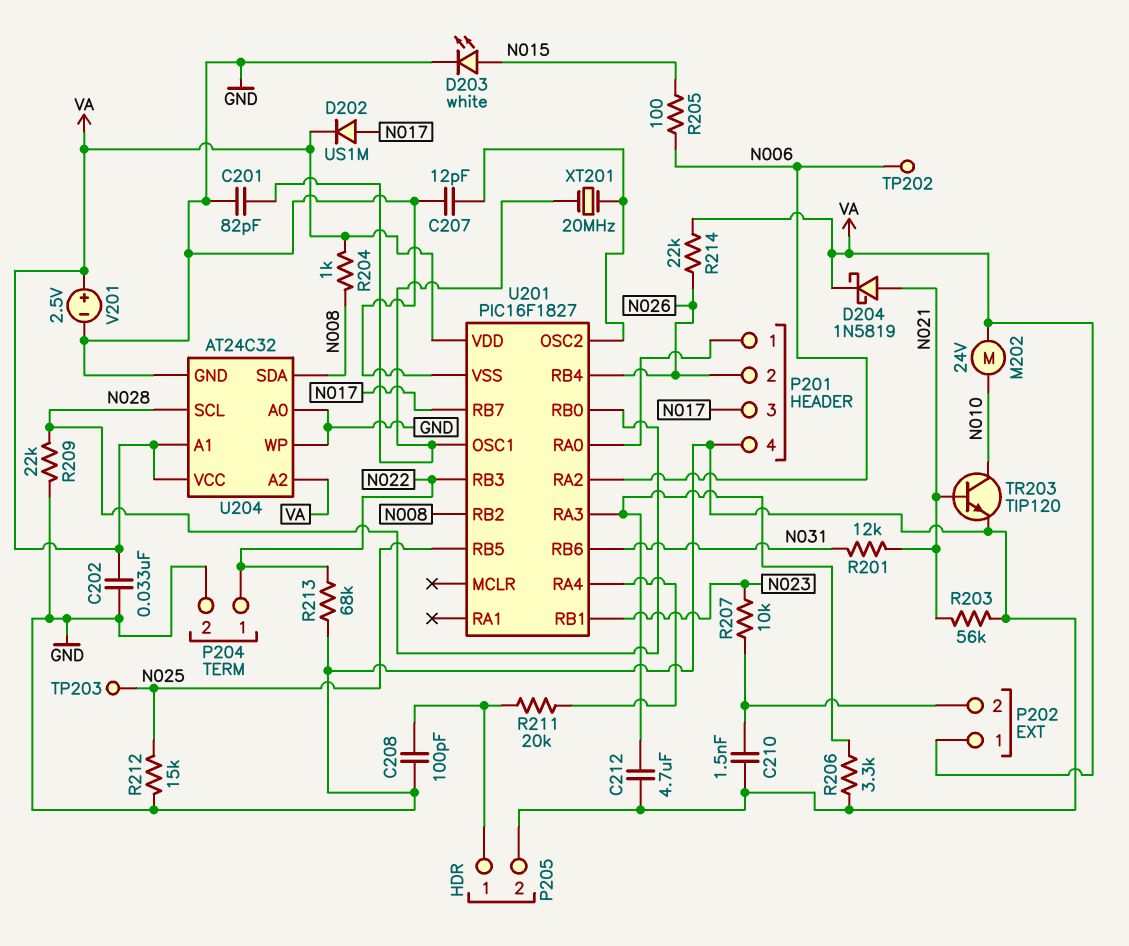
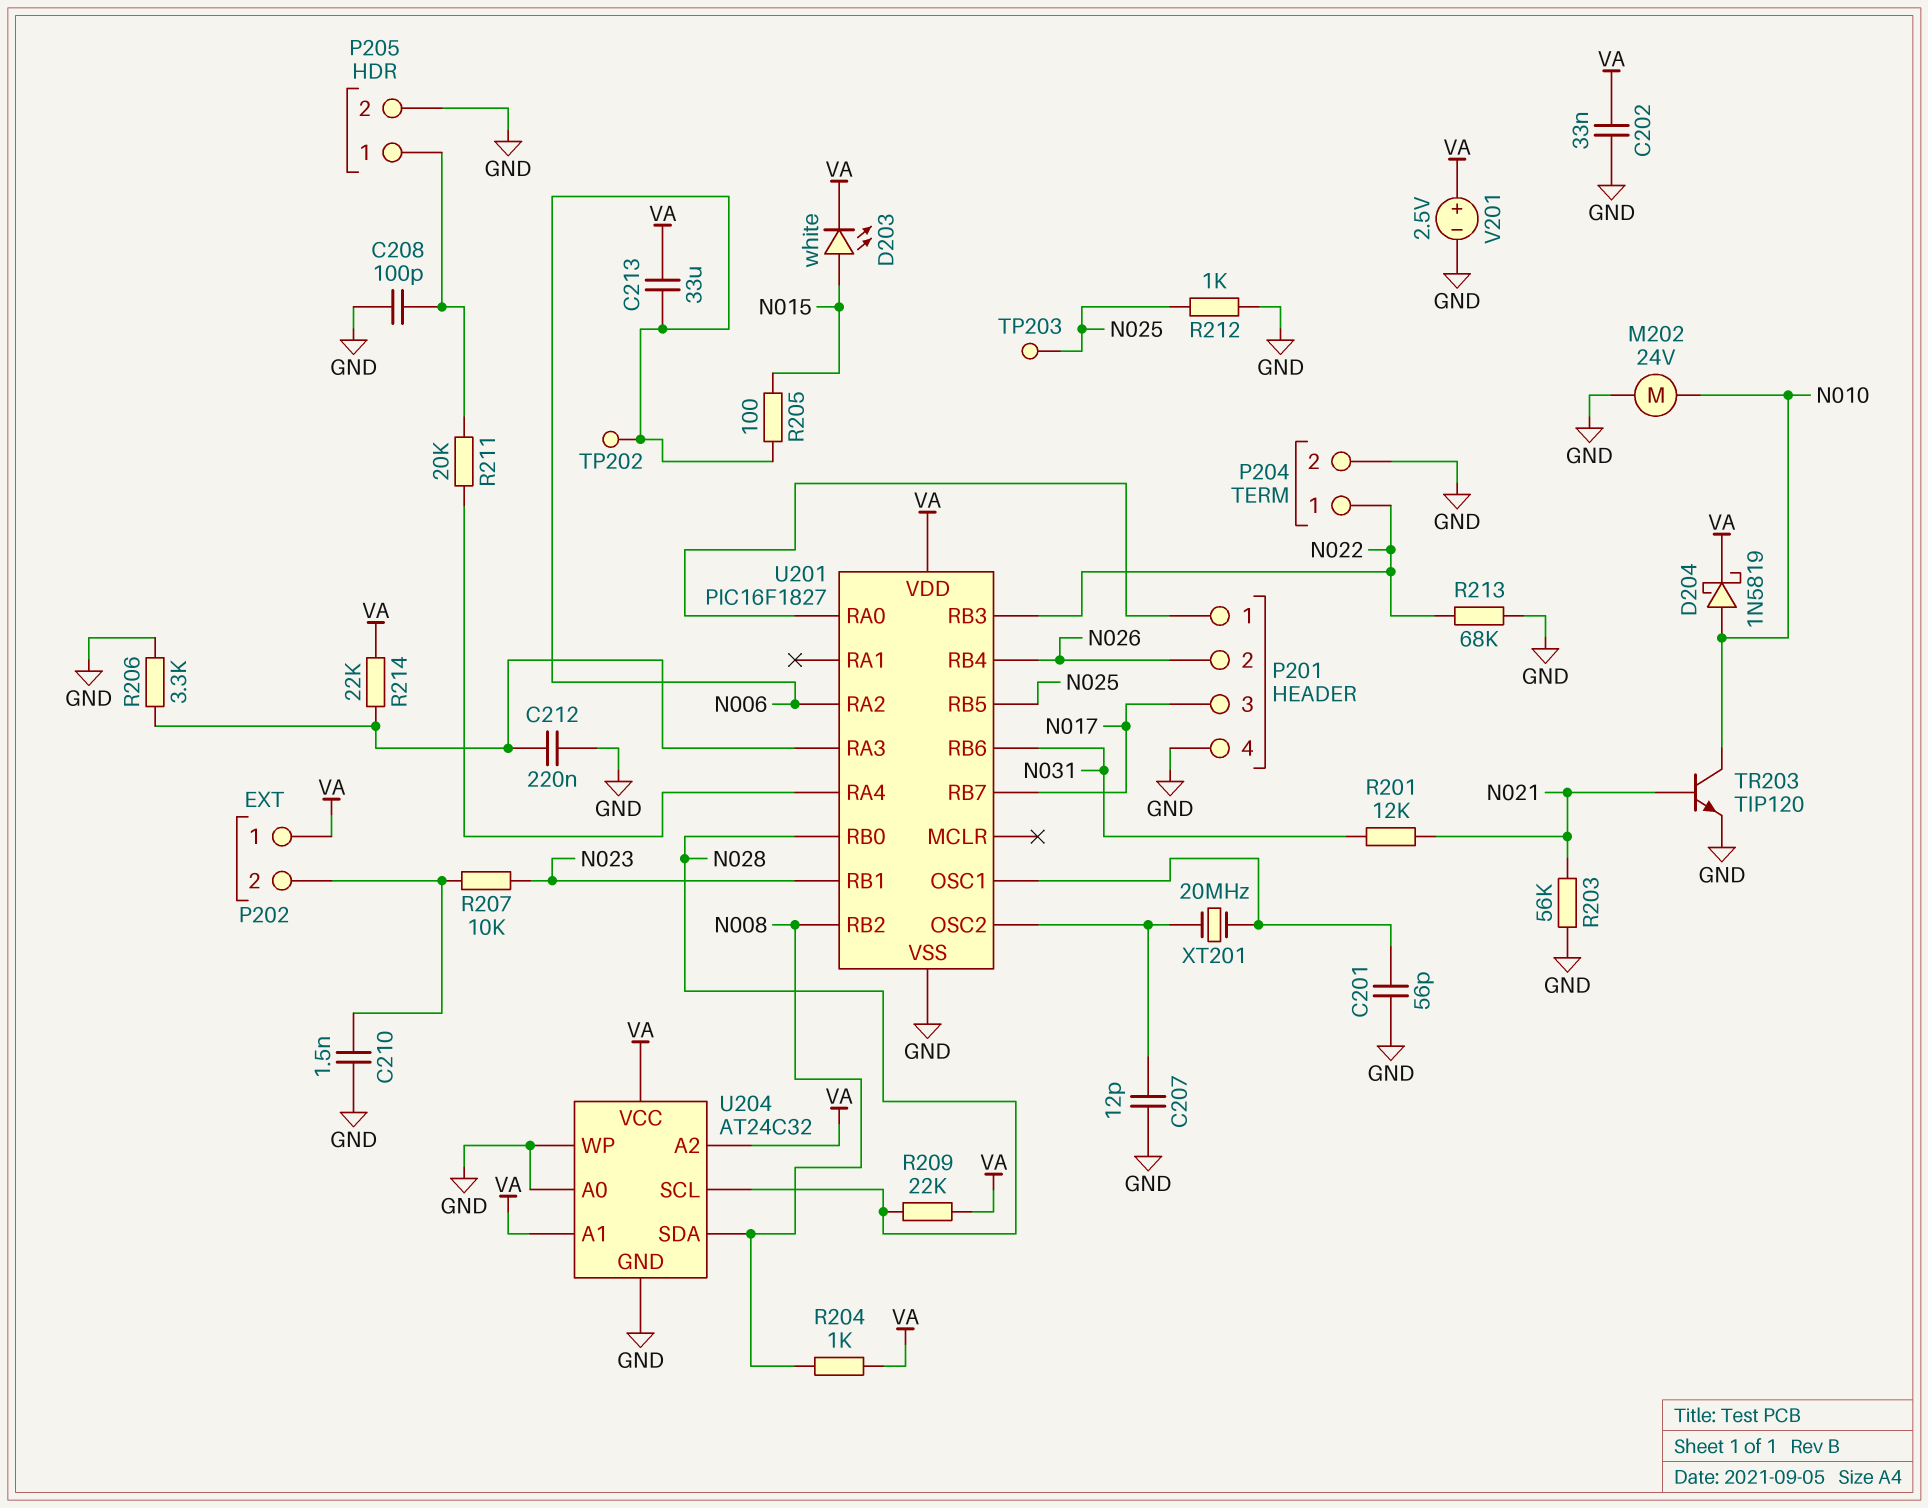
C201: 82pF (GND, U201/OSC1) -> 56pF (GND, U201/OSC1)
C212: 4.7uF (GND, U201/RA3) -> 220nF (GND, U201/RA3)
C213: none -> 33uF (N006, VA)
D202: diode US1M (A N017, K VA) -> none
D203: LED white (A N015, K GND) -> LED white (A N015, K VA)
D204: schottky 1N5819 (A N021, K VA) -> schottky 1N5819 (A N010, K VA)
M202: motor 24V (N010, VA) -> motor 24V (GND, N010)
R209: 22k (GND, N028) -> 22k (N028, VA)
R212: 15k (GND, N025) -> 1k (GND, N025)
R214: 22k (N026, VA) -> 22k (U201/RA3, VA)

